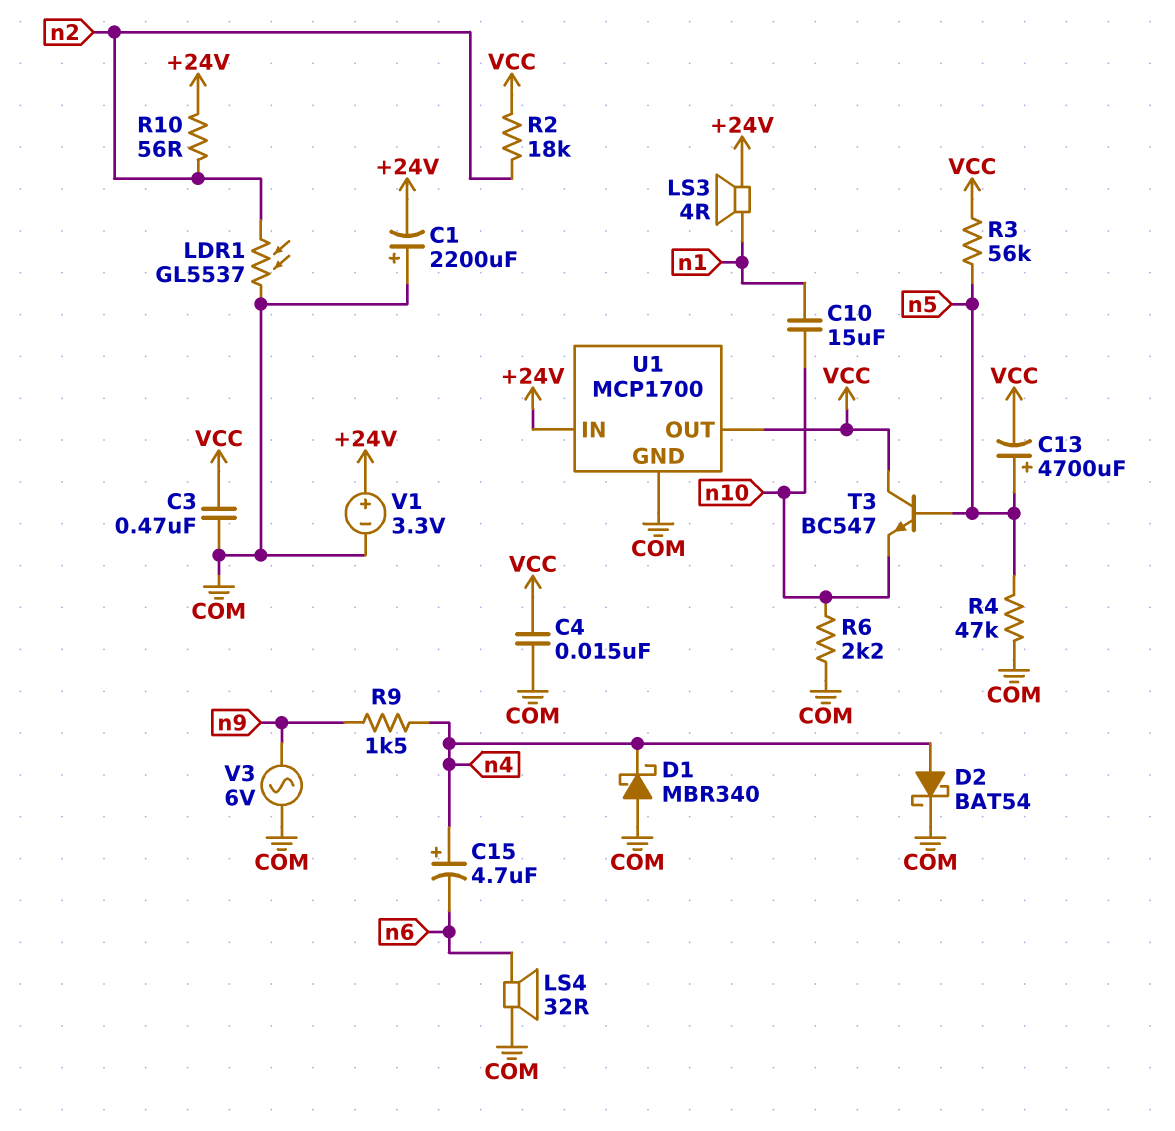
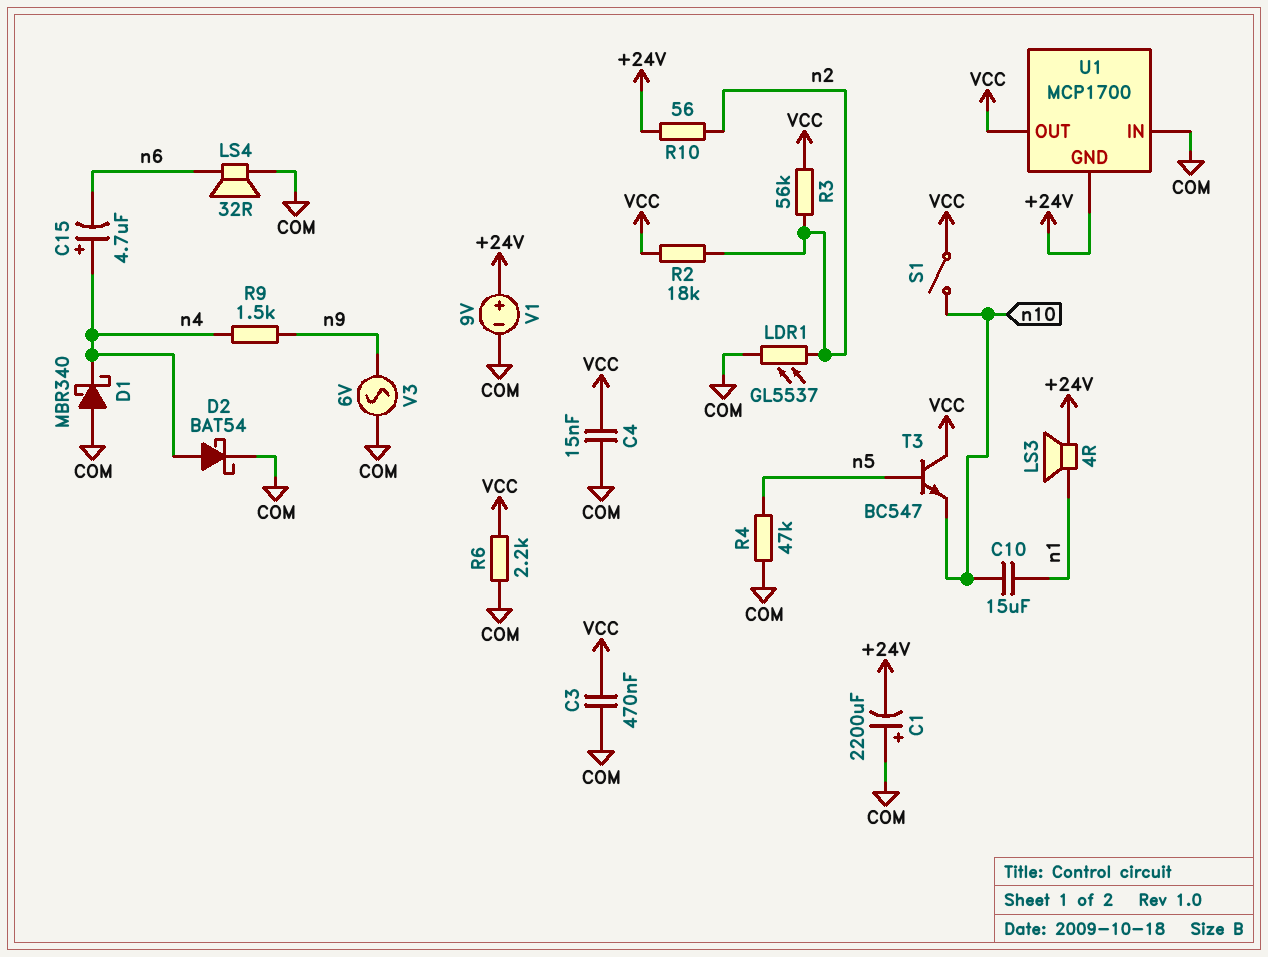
C13: 4700uF (plus n5, minus VCC) -> none
R3: 56k (VCC, n5) -> 56k (VCC, n2)
R6: 2.2k (COM, n10) -> 2.2k (COM, VCC)
S1: none -> switch (VCC, n10)
U1 pin GND: COM -> +24V
U1 pin IN: +24V -> COM
V1: 3.3V (plus +24V, minus COM) -> 9V (plus +24V, minus COM)

